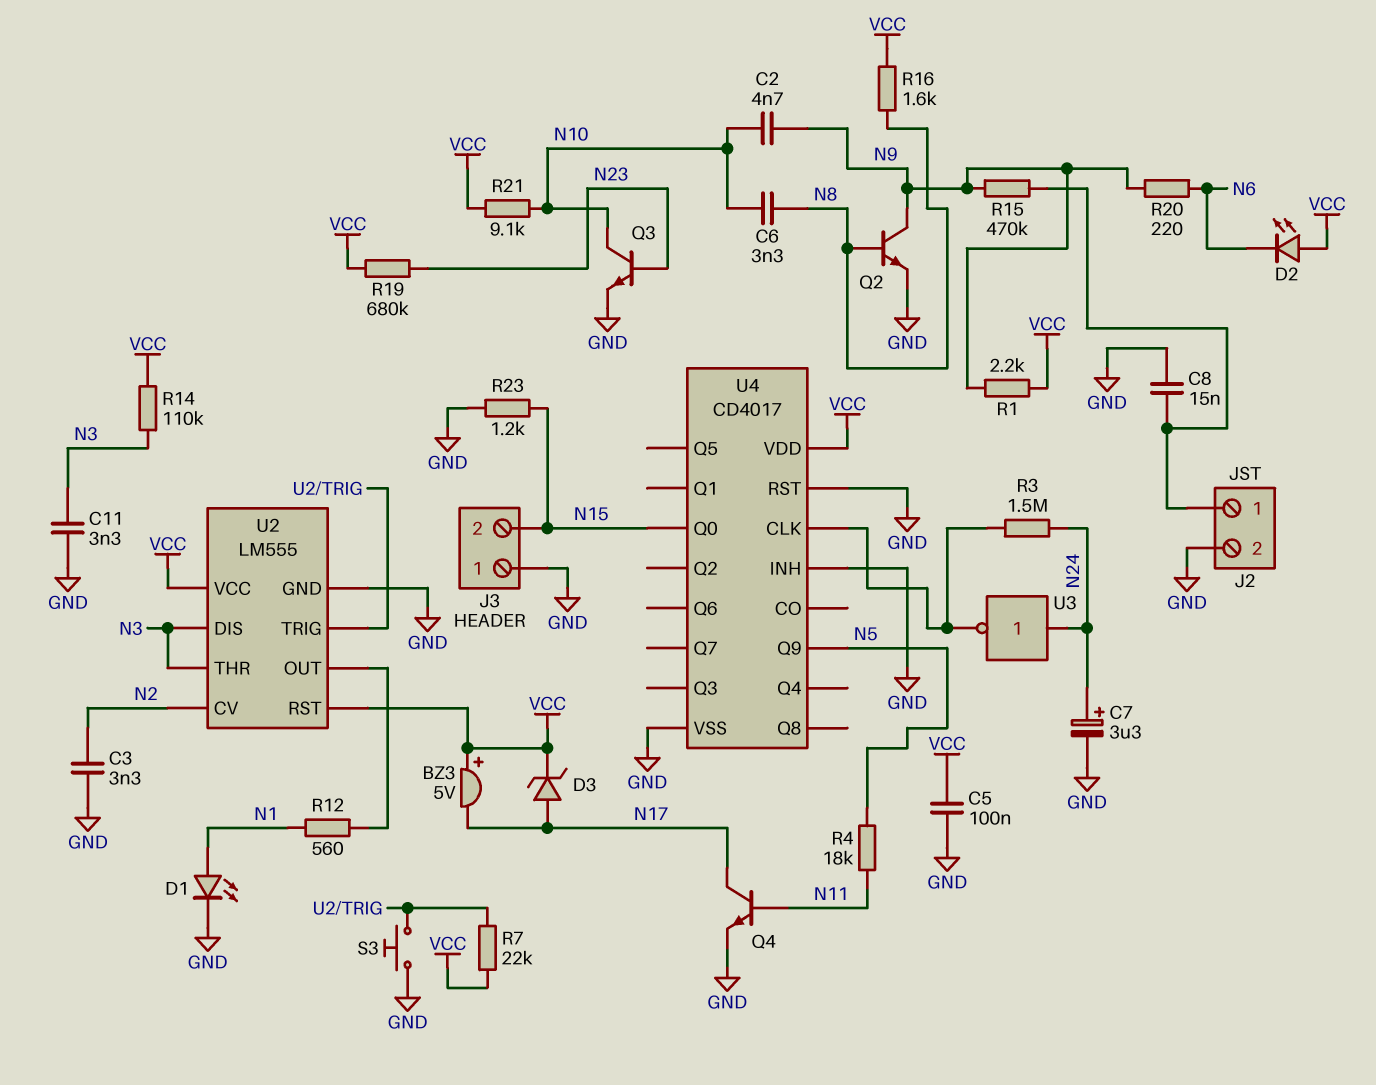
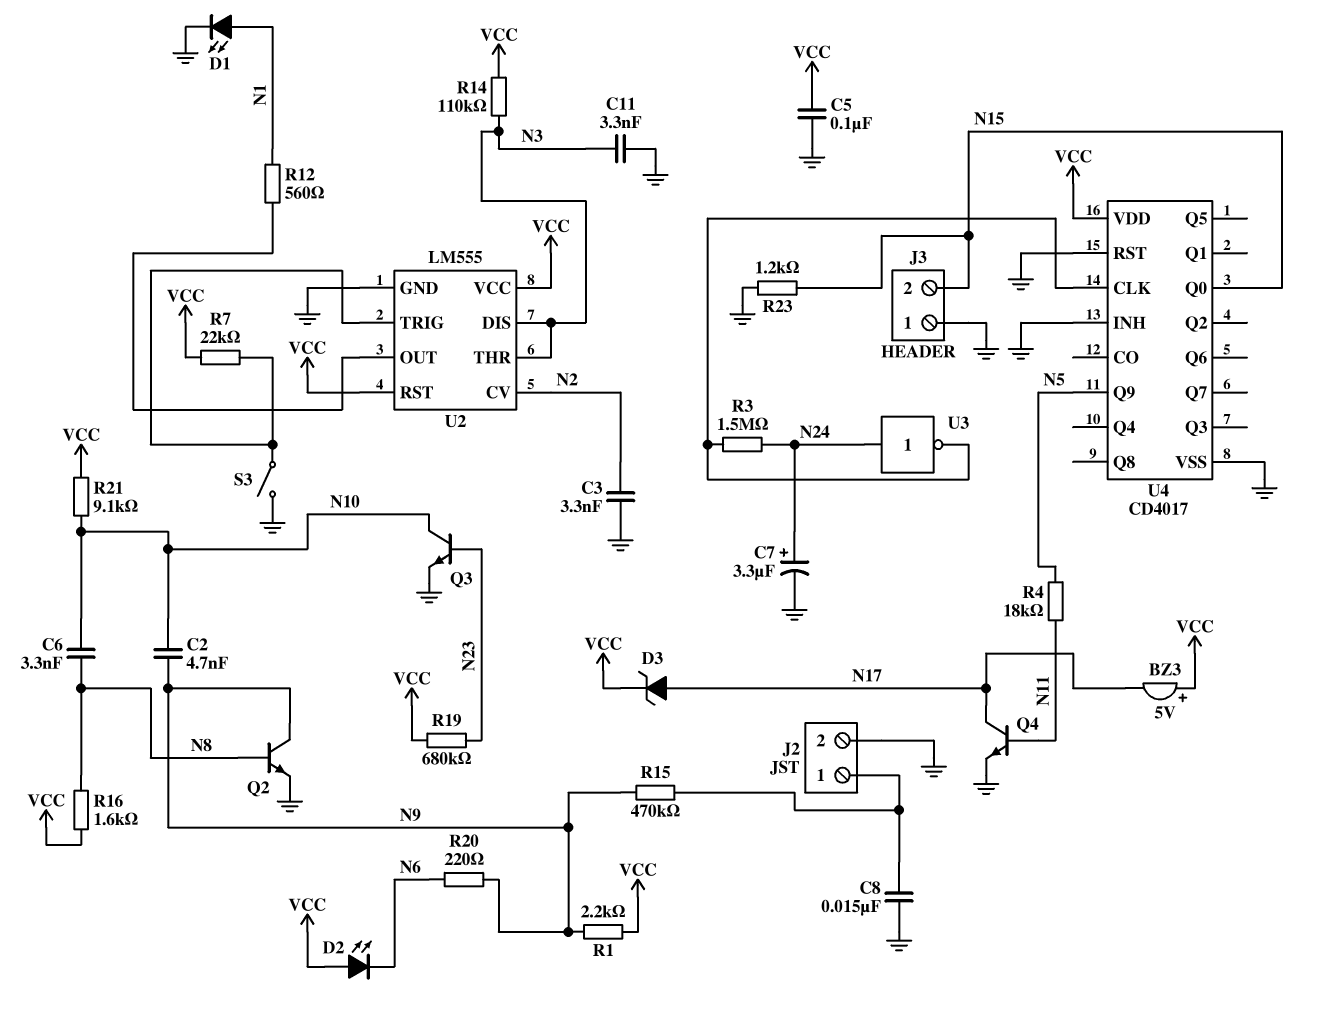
S3: button (GND, U2/TRIG) -> switch (GND, U2/TRIG)

